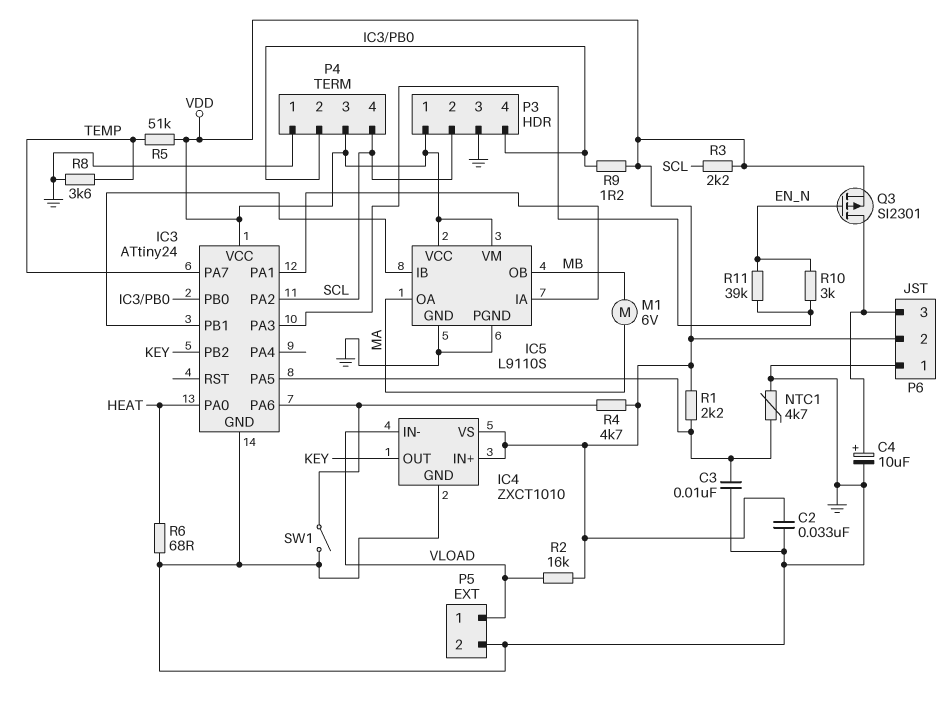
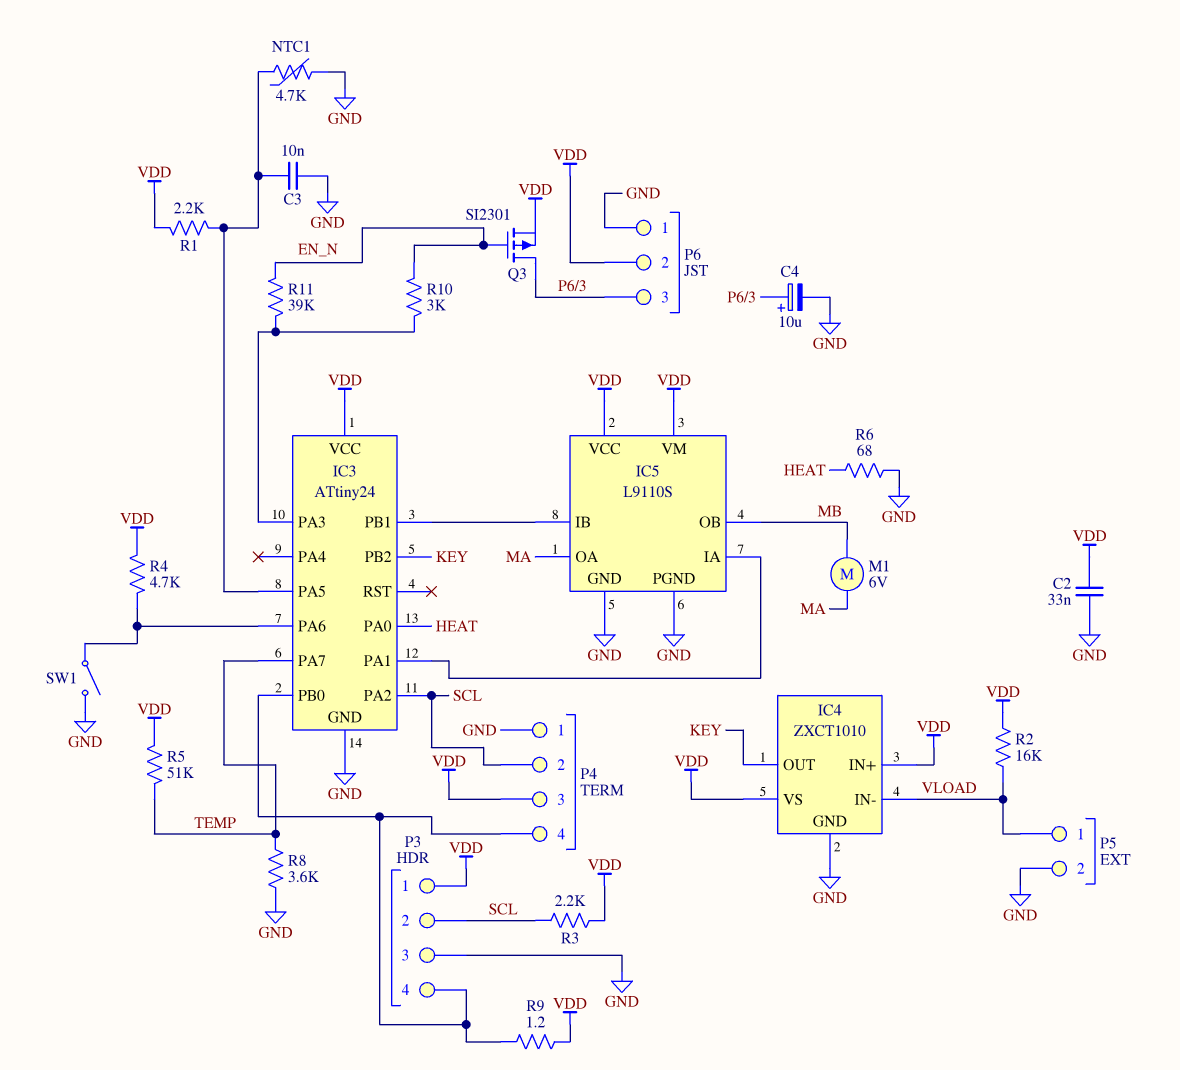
P4 pin 2: IC3/PB0 -> SCL
P4 pin 4: SCL -> IC3/PB0

